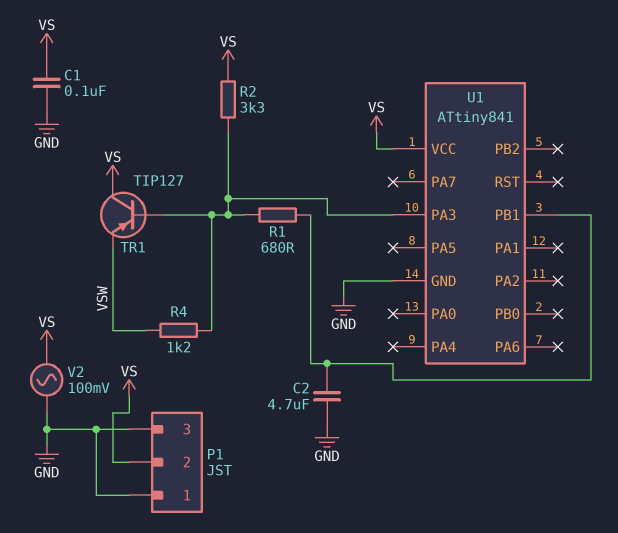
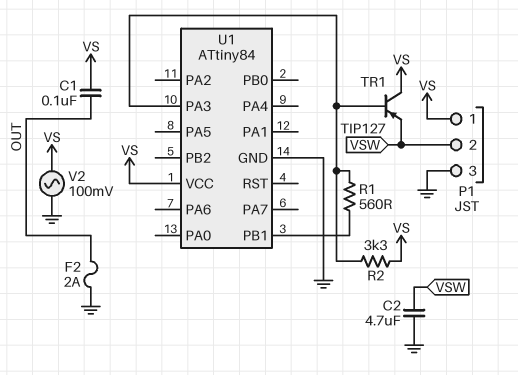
C1: 100nF (GND, VS) -> 100nF (OUT, VS)
C2: 4.7uF (GND, U1/PB1) -> 4.7uF (GND, VSW)
F2: none -> 2A (GND, OUT)
P1 pin 1: GND -> VS
P1 pin 2: VS -> VSW
R1: 680 (U1/PA3, U1/PB1) -> 560 (U1/PA3, U1/PB1)
R4: 1.2k (U1/PA3, VSW) -> none
U1: ATtiny841 -> ATtiny84

